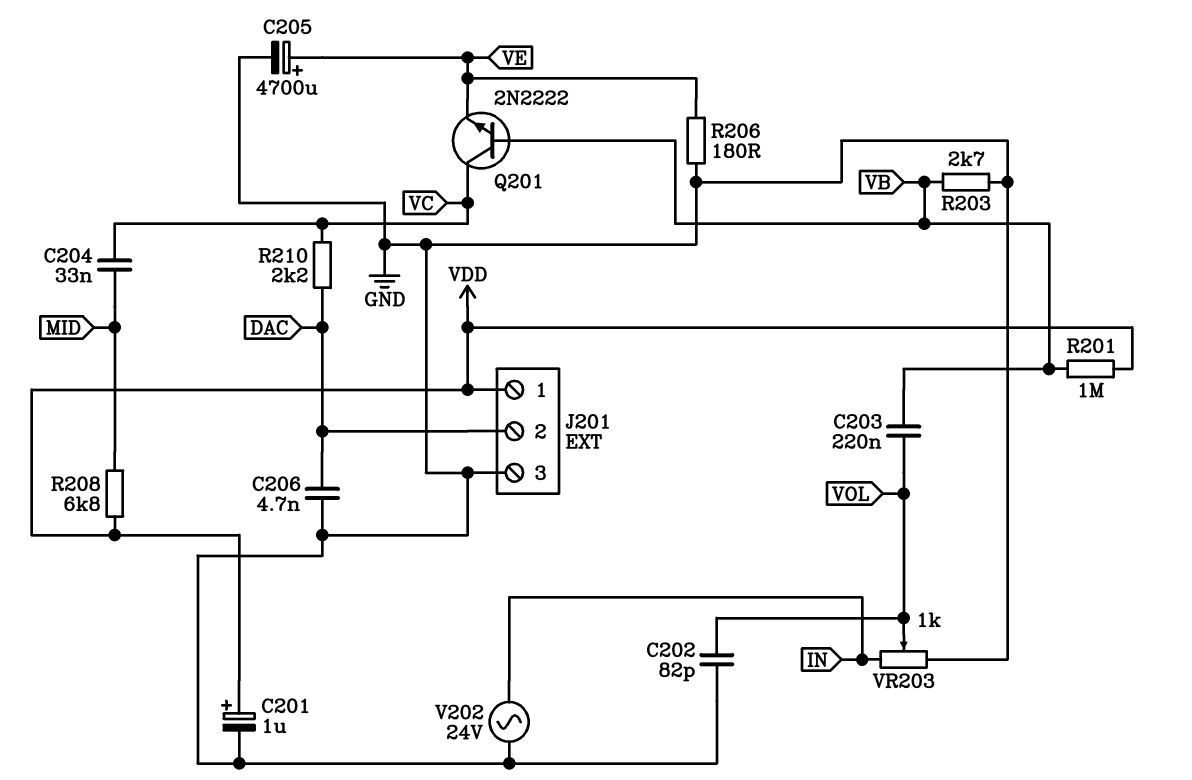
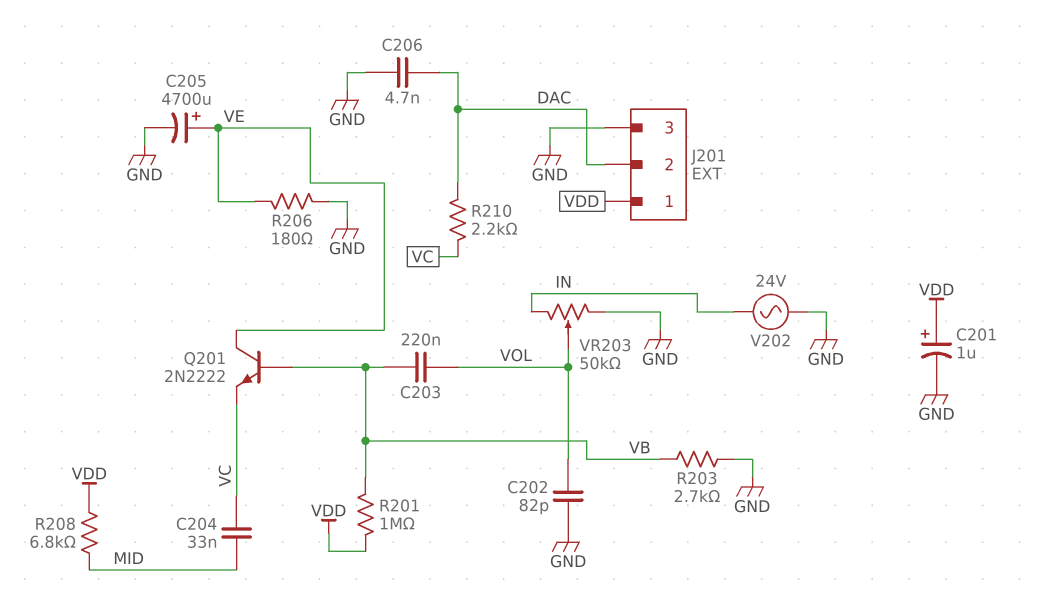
Q201: NPN 2N2222 (B VB, C VC, E VE) -> NPN 2N2222 (B VB, C VE, E VC)
VR203: 1k (GND, IN, wiper VOL) -> 50k (GND, IN, wiper VOL)

